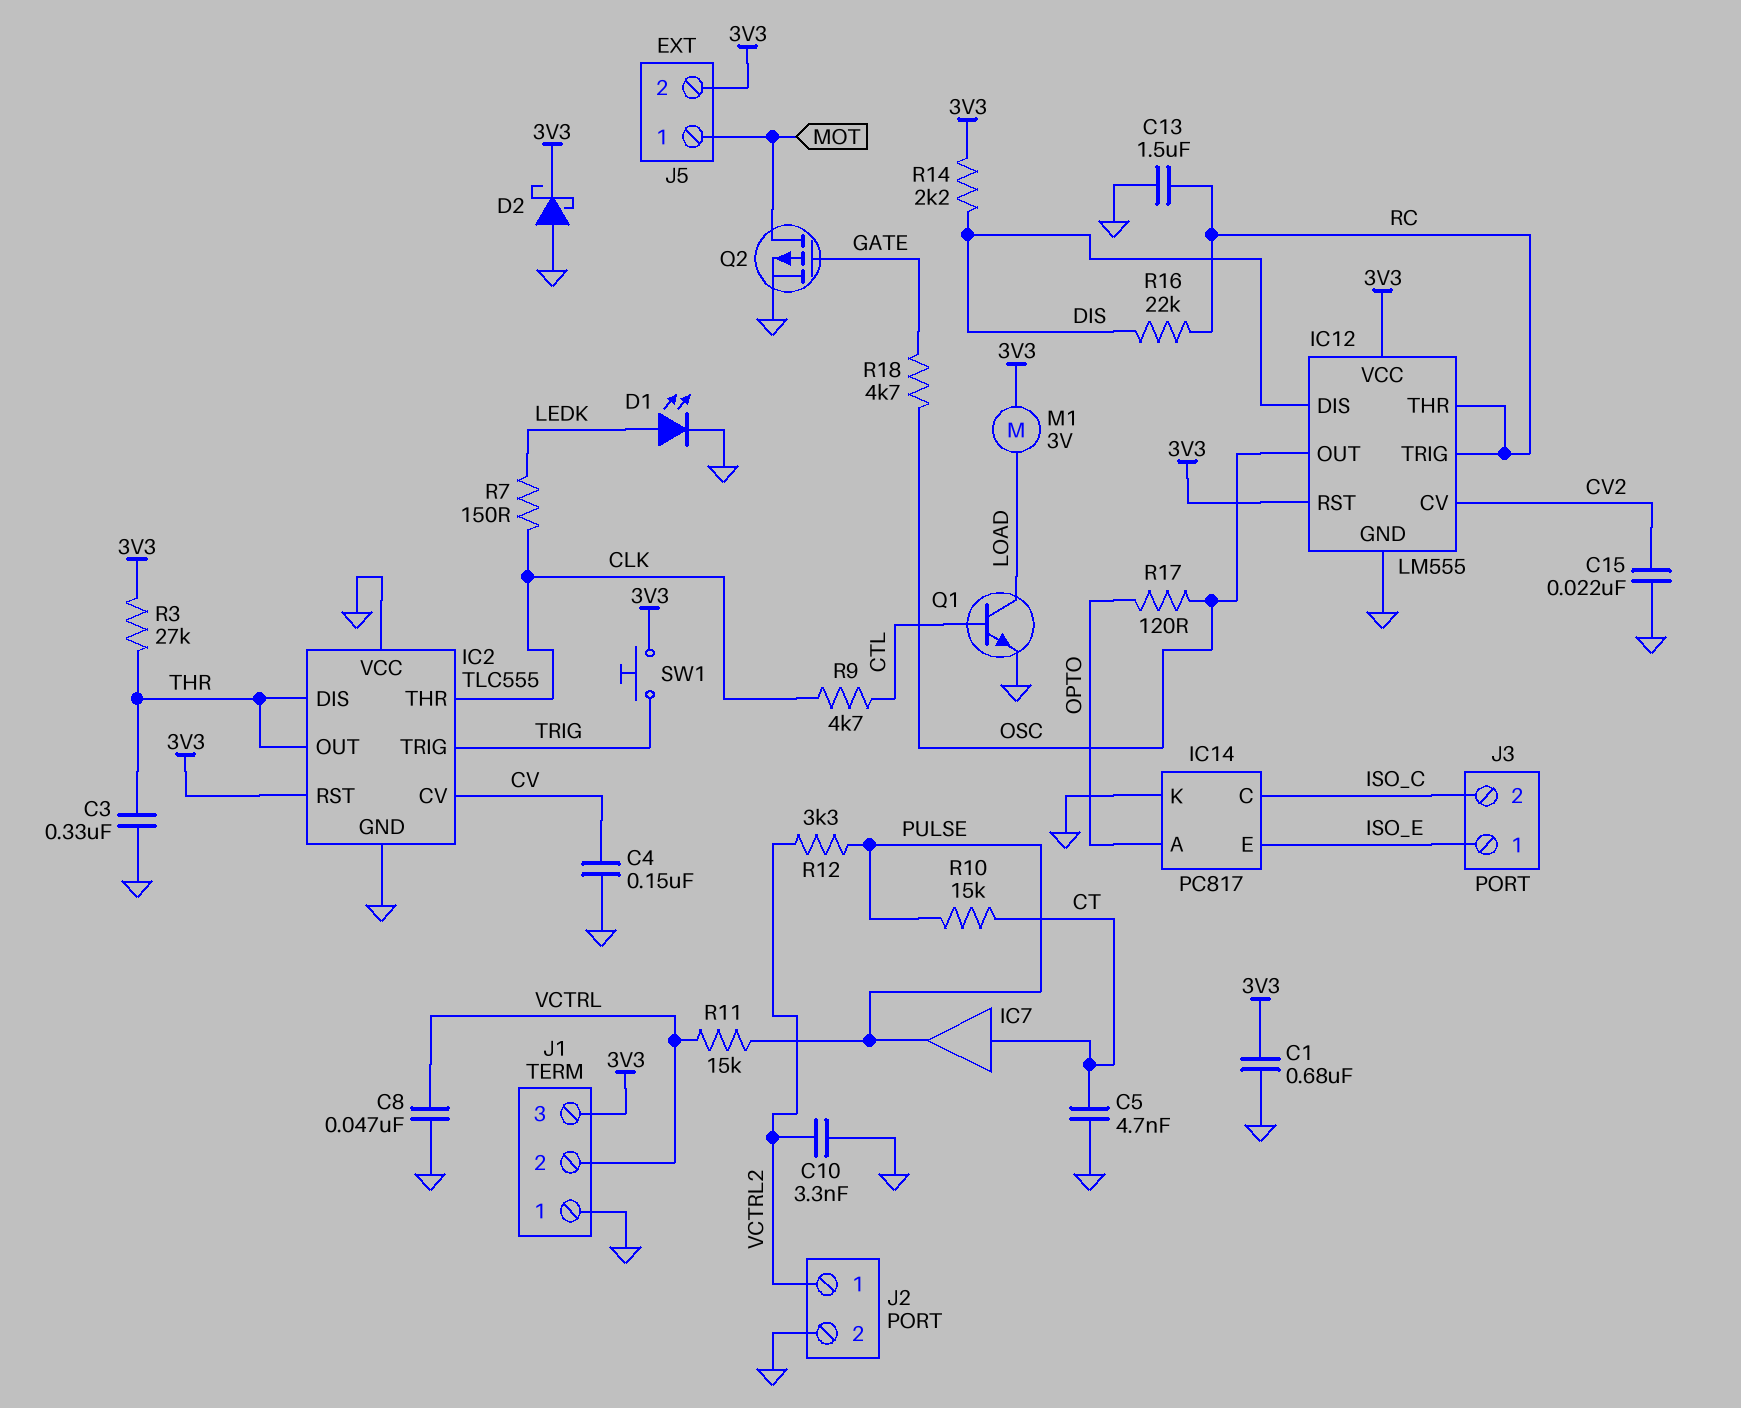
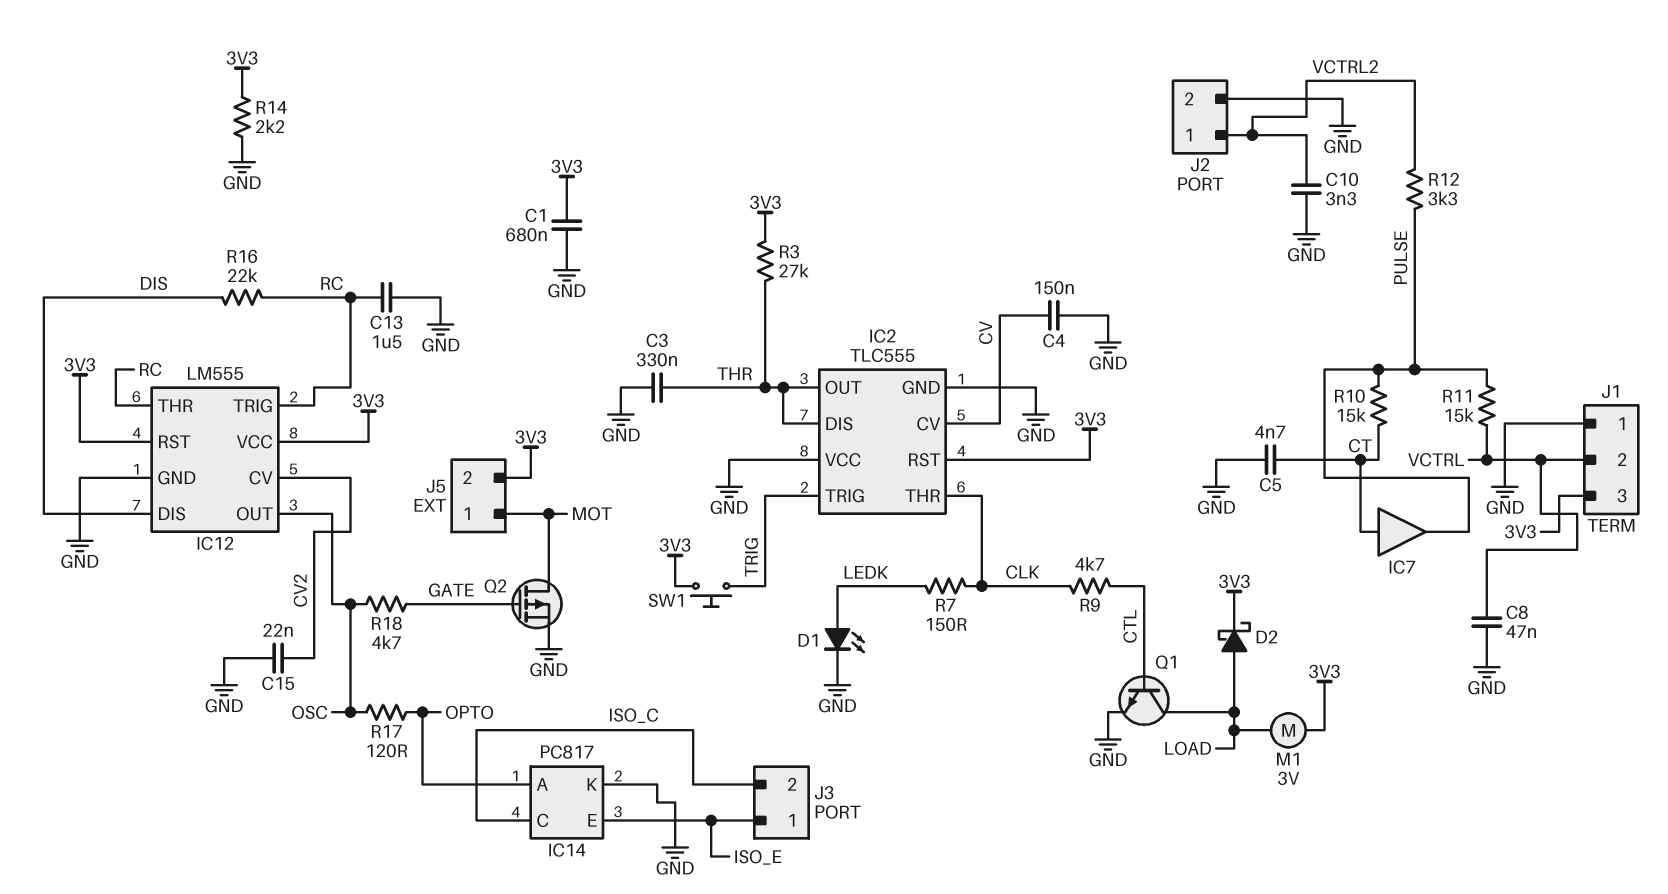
D2: schottky (A GND, K 3V3) -> schottky (A LOAD, K 3V3)
R14: 2.2k (3V3, DIS) -> 2.2k (3V3, GND)

